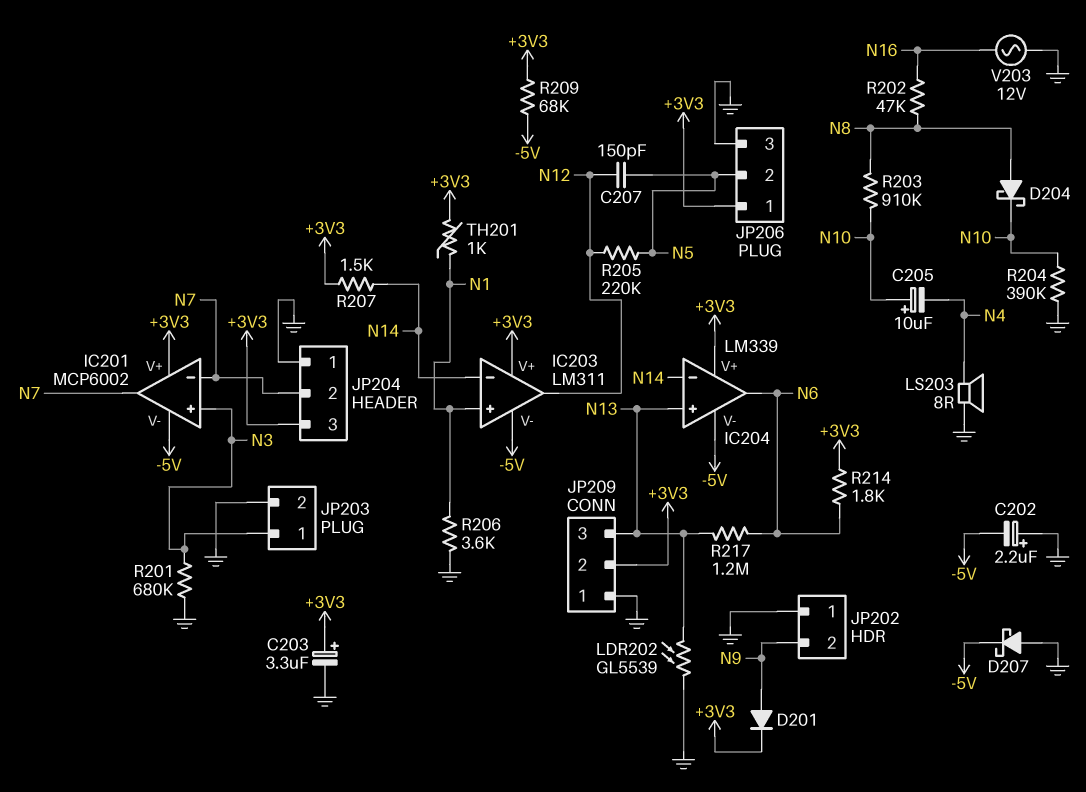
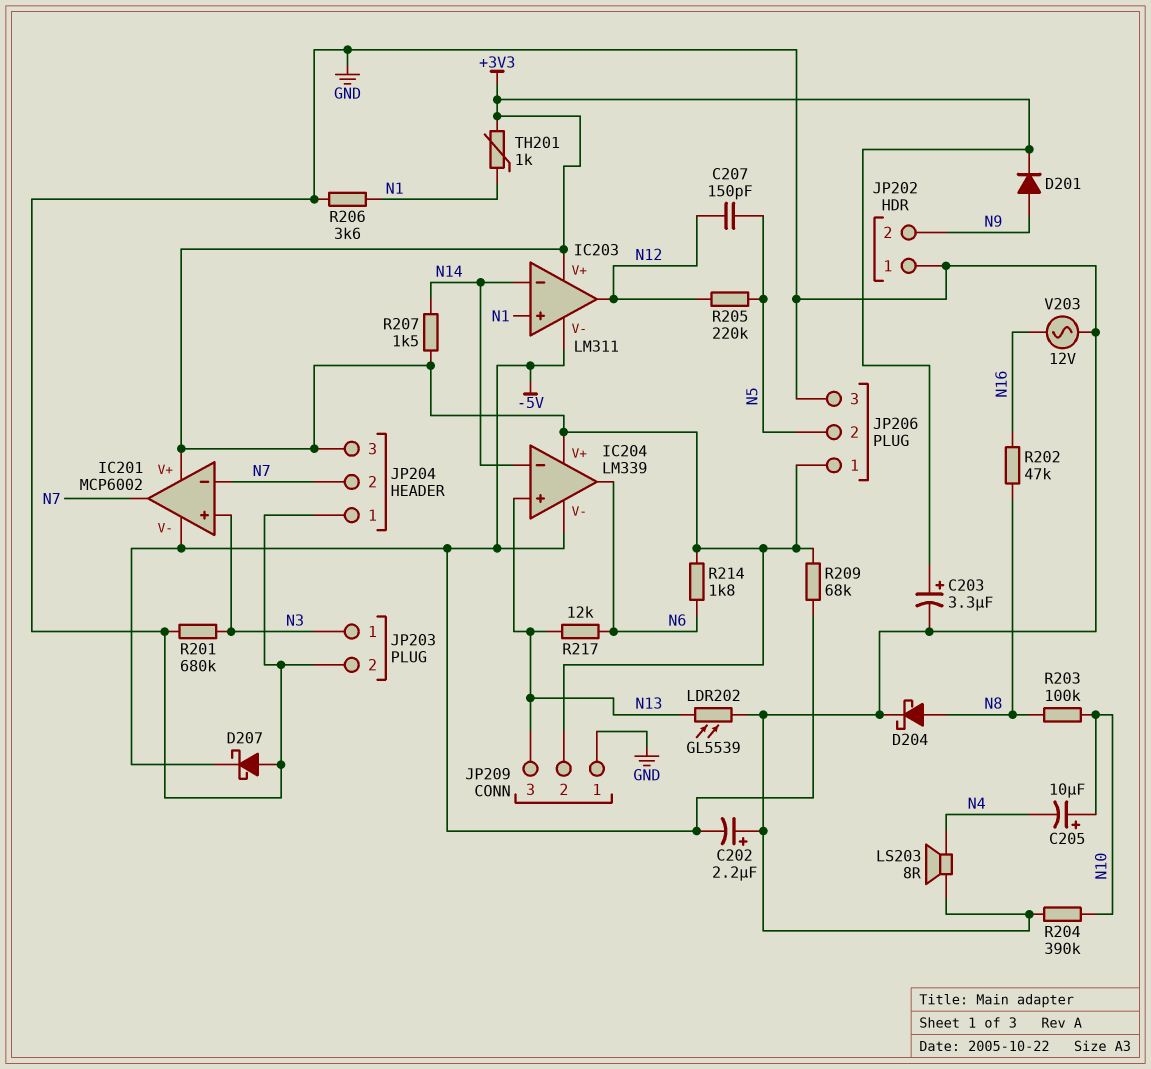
D204: schottky (A N8, K N10) -> schottky (A N8, K GND)
R203: 910k (N8, N10) -> 100k (N8, N10)
R217: 1.2M (N6, N13) -> 12k (N6, N13)

